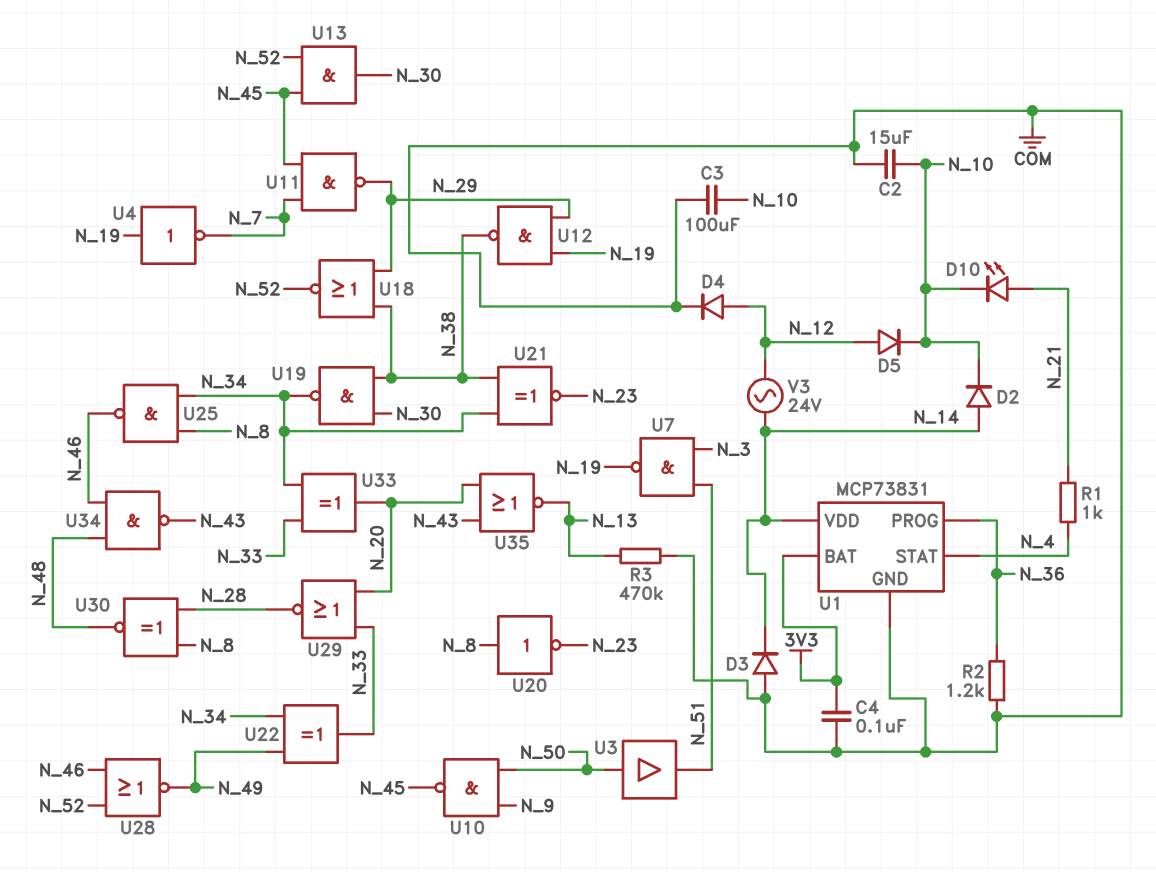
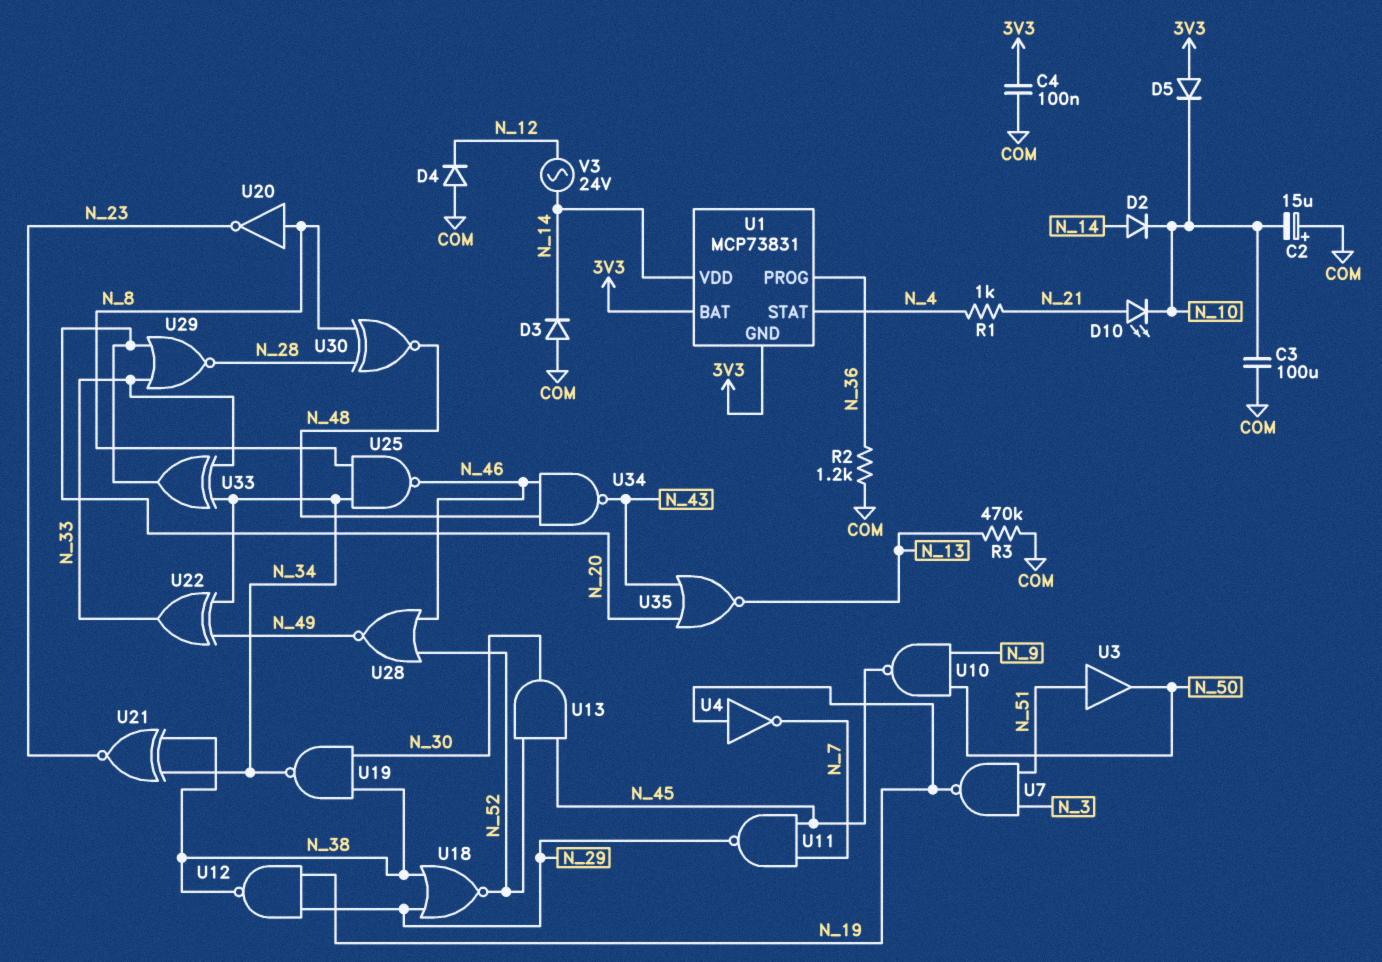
C2: 15uF (COM, N_10) -> 15uF (plus COM, minus N_10)
D4: diode (A N_12, K COM) -> diode (A COM, K N_12)
D5: diode (A N_12, K N_10) -> diode (A 3V3, K N_10)
U1 pin GND: COM -> 3V3
U3: buffer (in N_50, out N_51) -> buffer (in N_51, out N_50)

